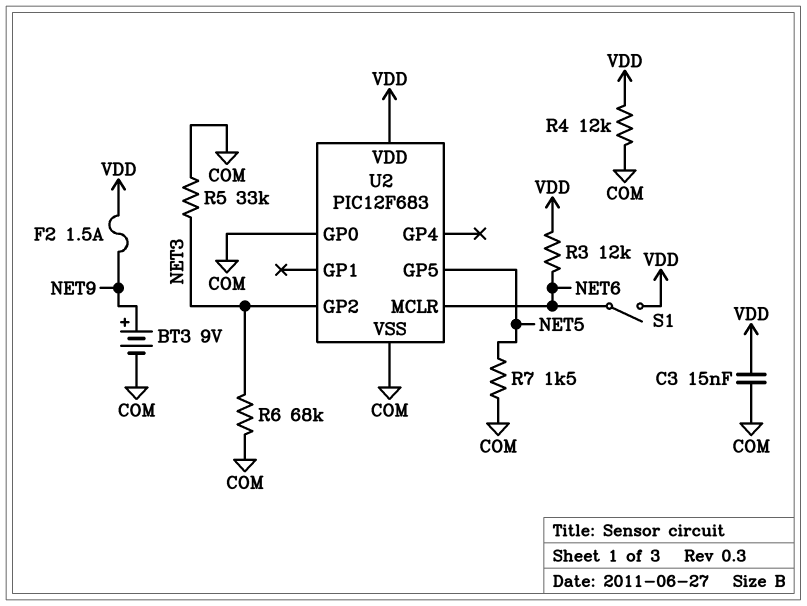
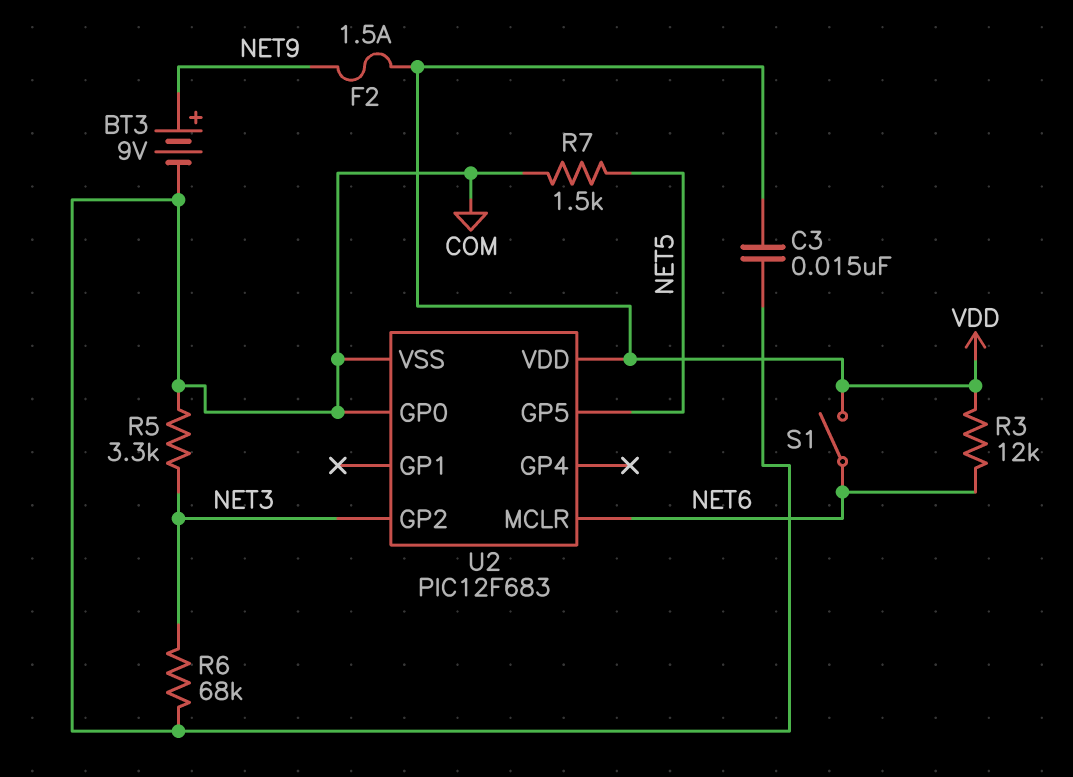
R4: 12k (COM, VDD) -> none
R5: 33k (COM, NET3) -> 3.3k (COM, NET3)

